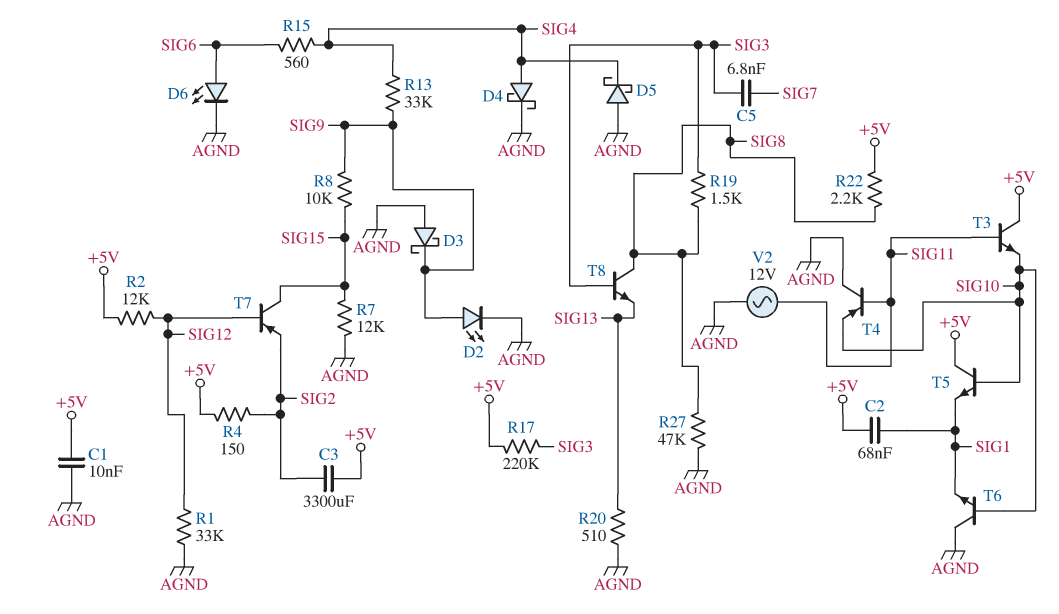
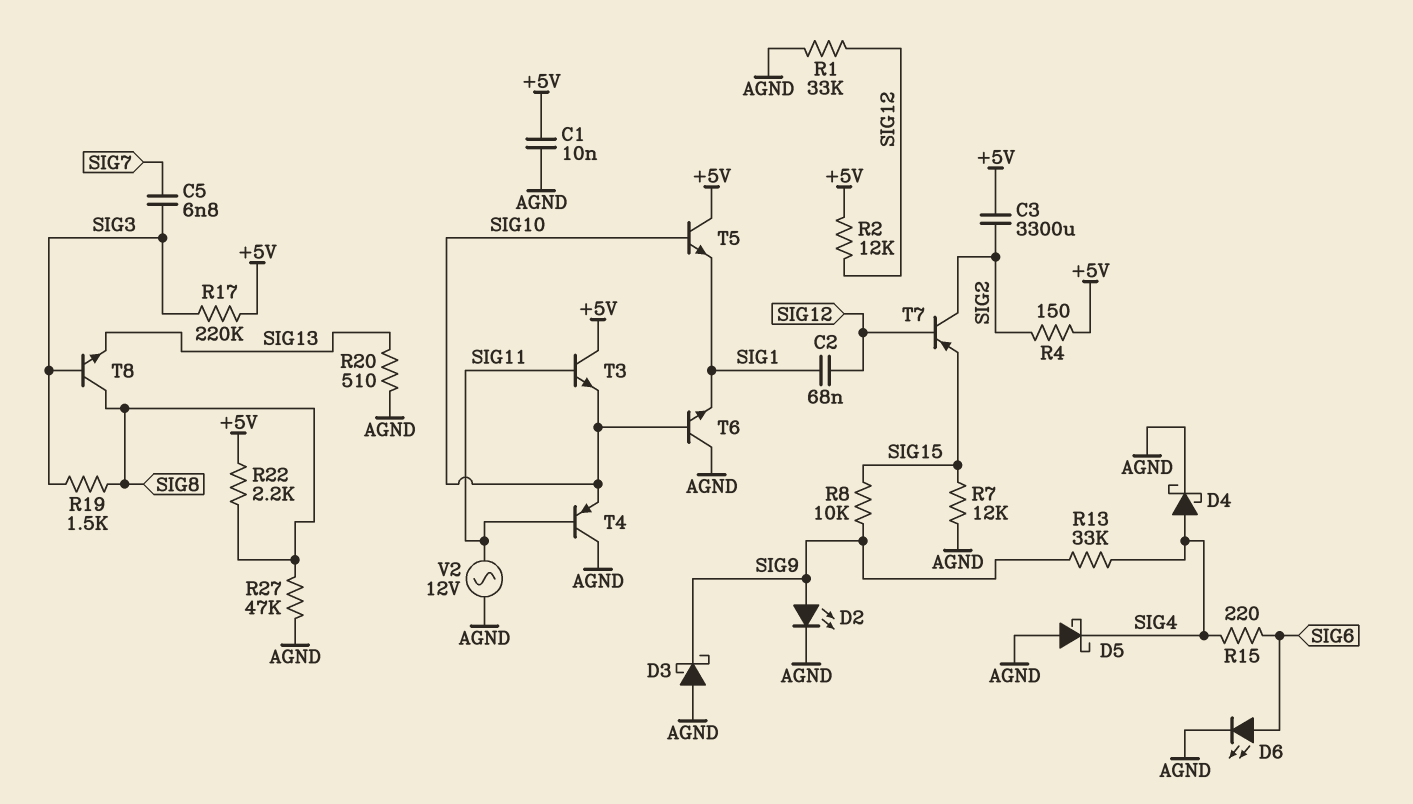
C2: 68nF (+5V, SIG1) -> 68nF (SIG1, SIG12)
R15: 560 (SIG4, SIG6) -> 220 (SIG4, SIG6)
T7: PNP (B SIG12, C SIG15, E SIG2) -> PNP (B SIG12, C SIG2, E SIG15)

